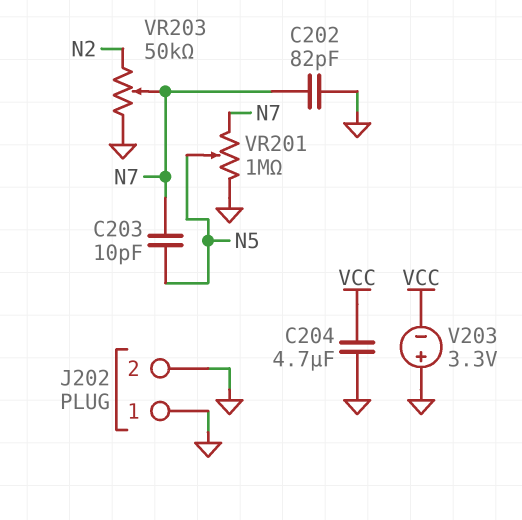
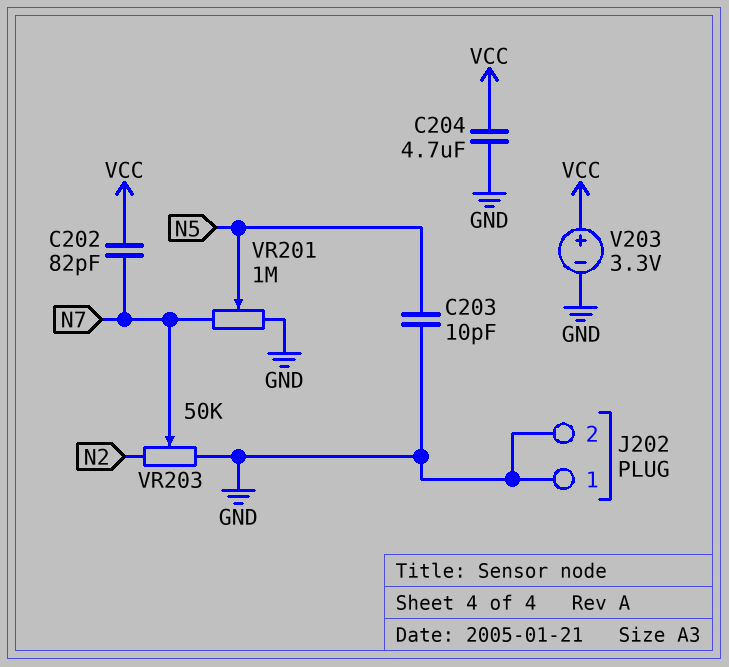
C202: 82pF (GND, N7) -> 82pF (N7, VCC)
C203: 10pF (N5, N7) -> 10pF (GND, N5)
V203: 3.3V (plus GND, minus VCC) -> 3.3V (plus VCC, minus GND)

